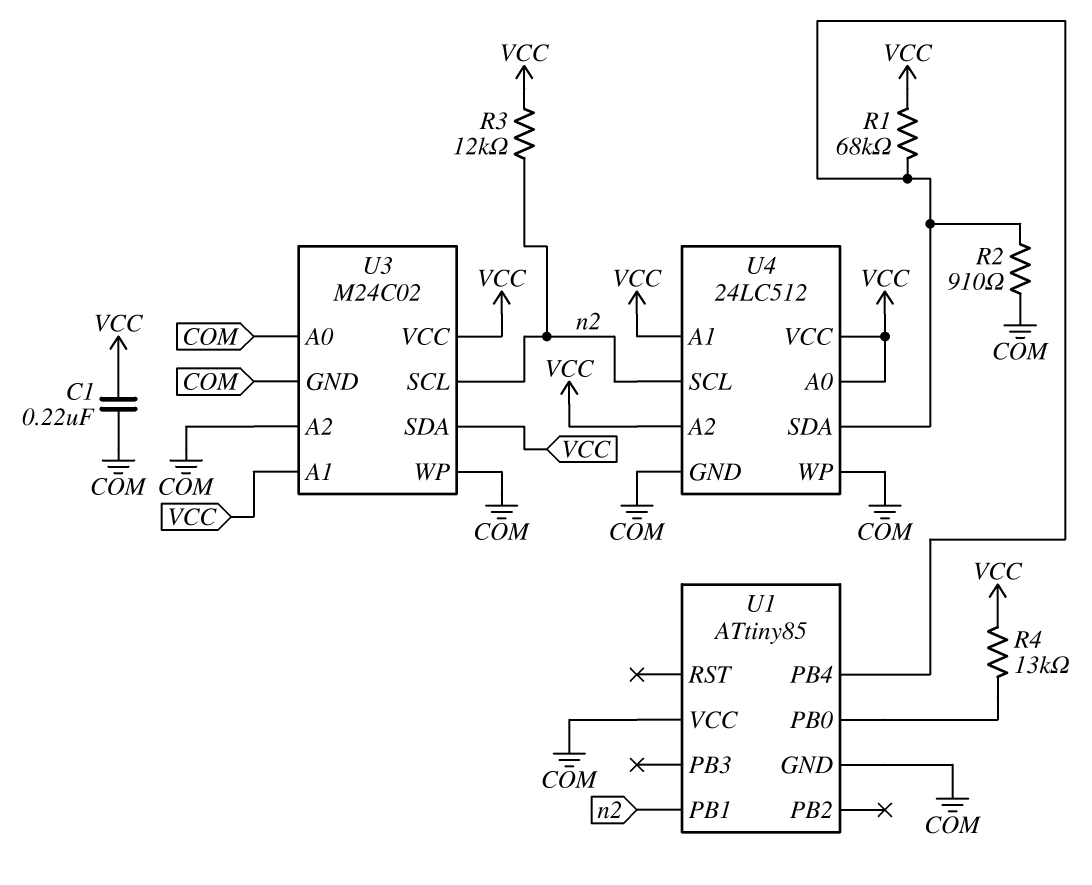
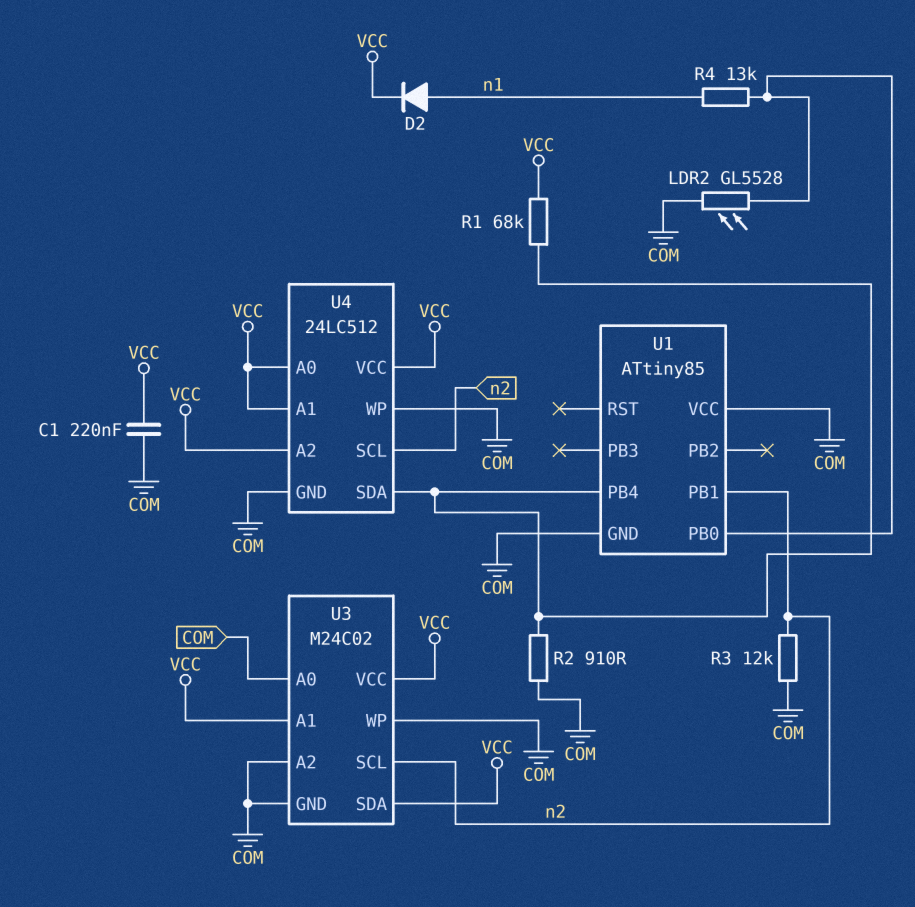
D2: none -> diode (A n1, K VCC)
LDR2: none -> GL5528 (COM, U1/PB0)
R3: 12k (VCC, n2) -> 12k (COM, n2)
R4: 13k (U1/PB0, VCC) -> 13k (U1/PB0, n1)

